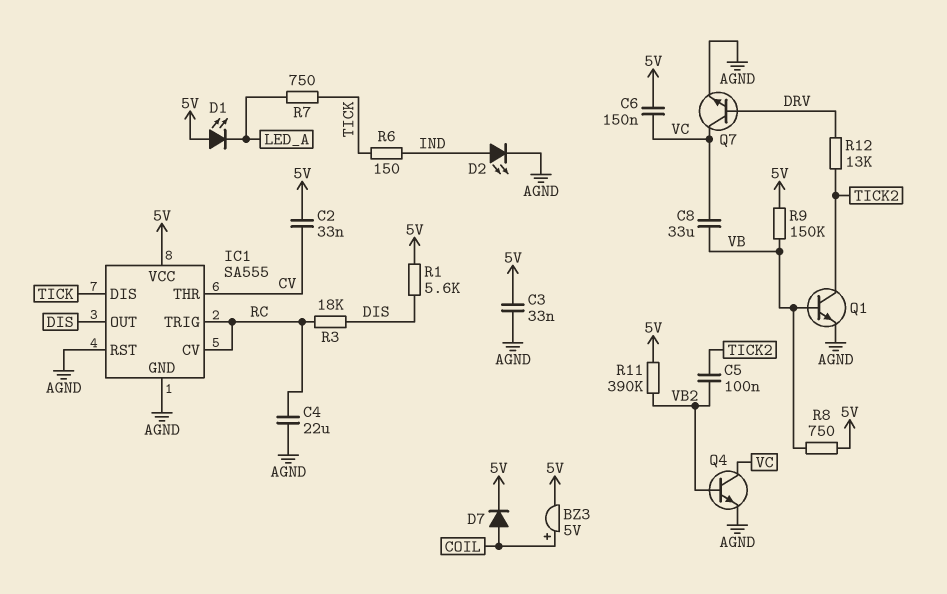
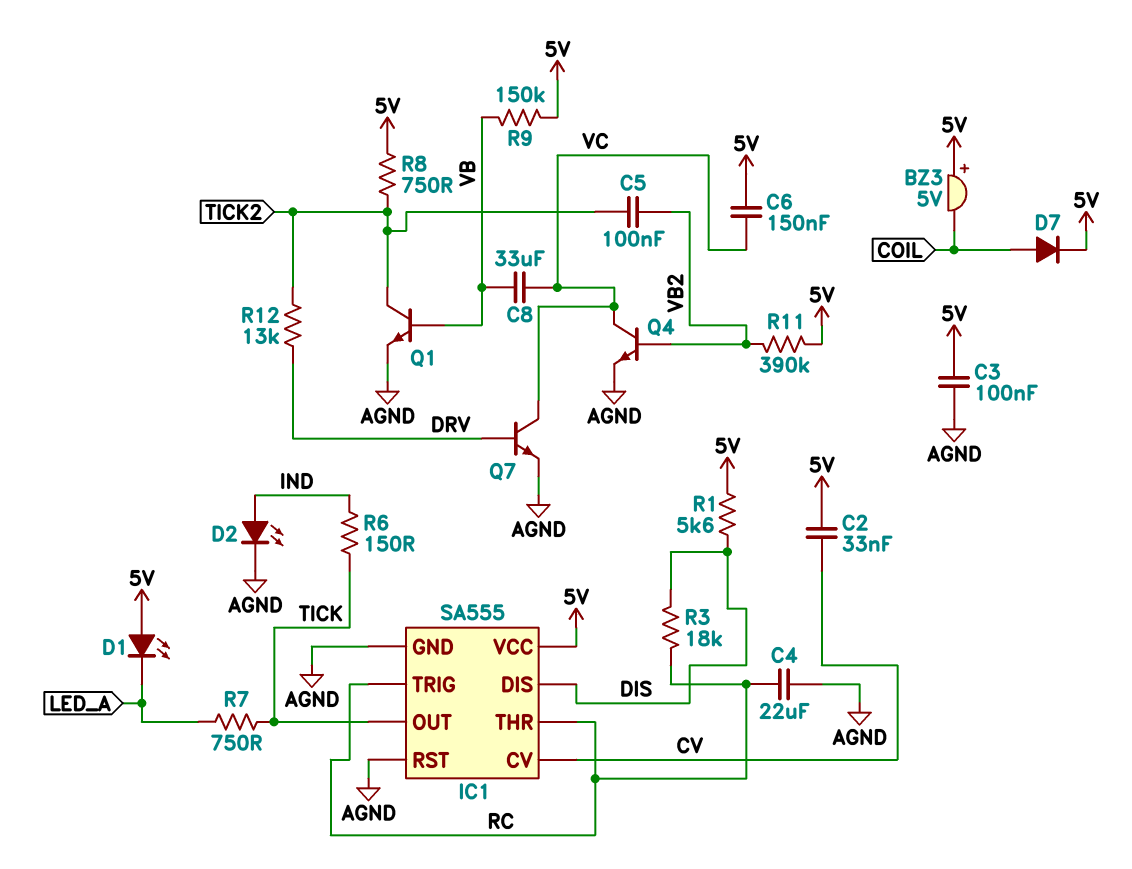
BZ3: buzzer 5V (plus COIL, minus 5V) -> buzzer 5V (plus 5V, minus COIL)
C3: 33nF (5V, AGND) -> 100nF (5V, AGND)
IC1 pin CV: RC -> CV
IC1 pin DIS: TICK -> DIS
IC1 pin OUT: DIS -> TICK
IC1 pin THR: CV -> RC
R8: 750 (5V, VB) -> 750 (5V, TICK2)

